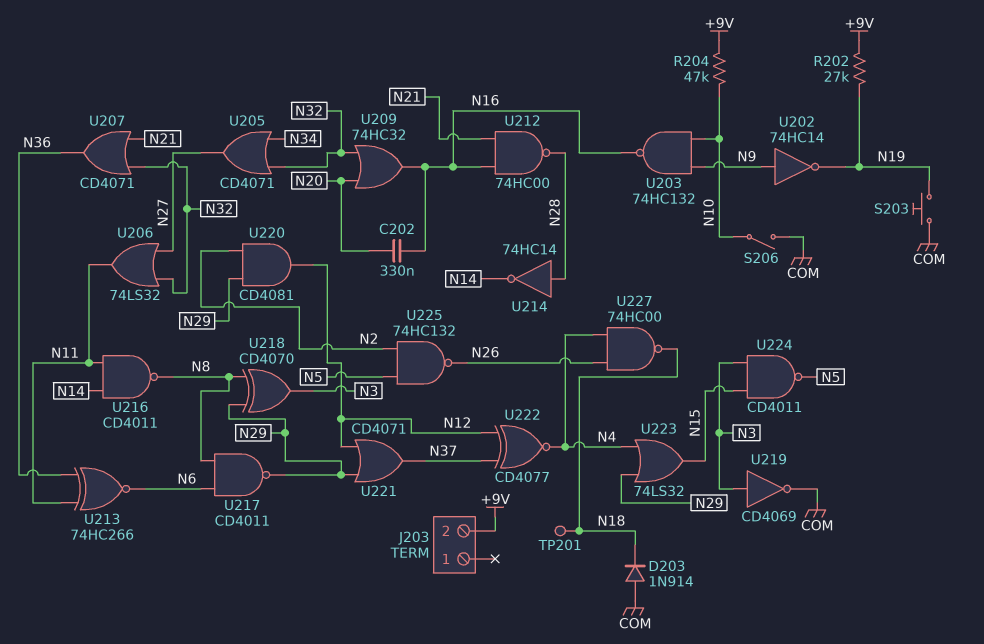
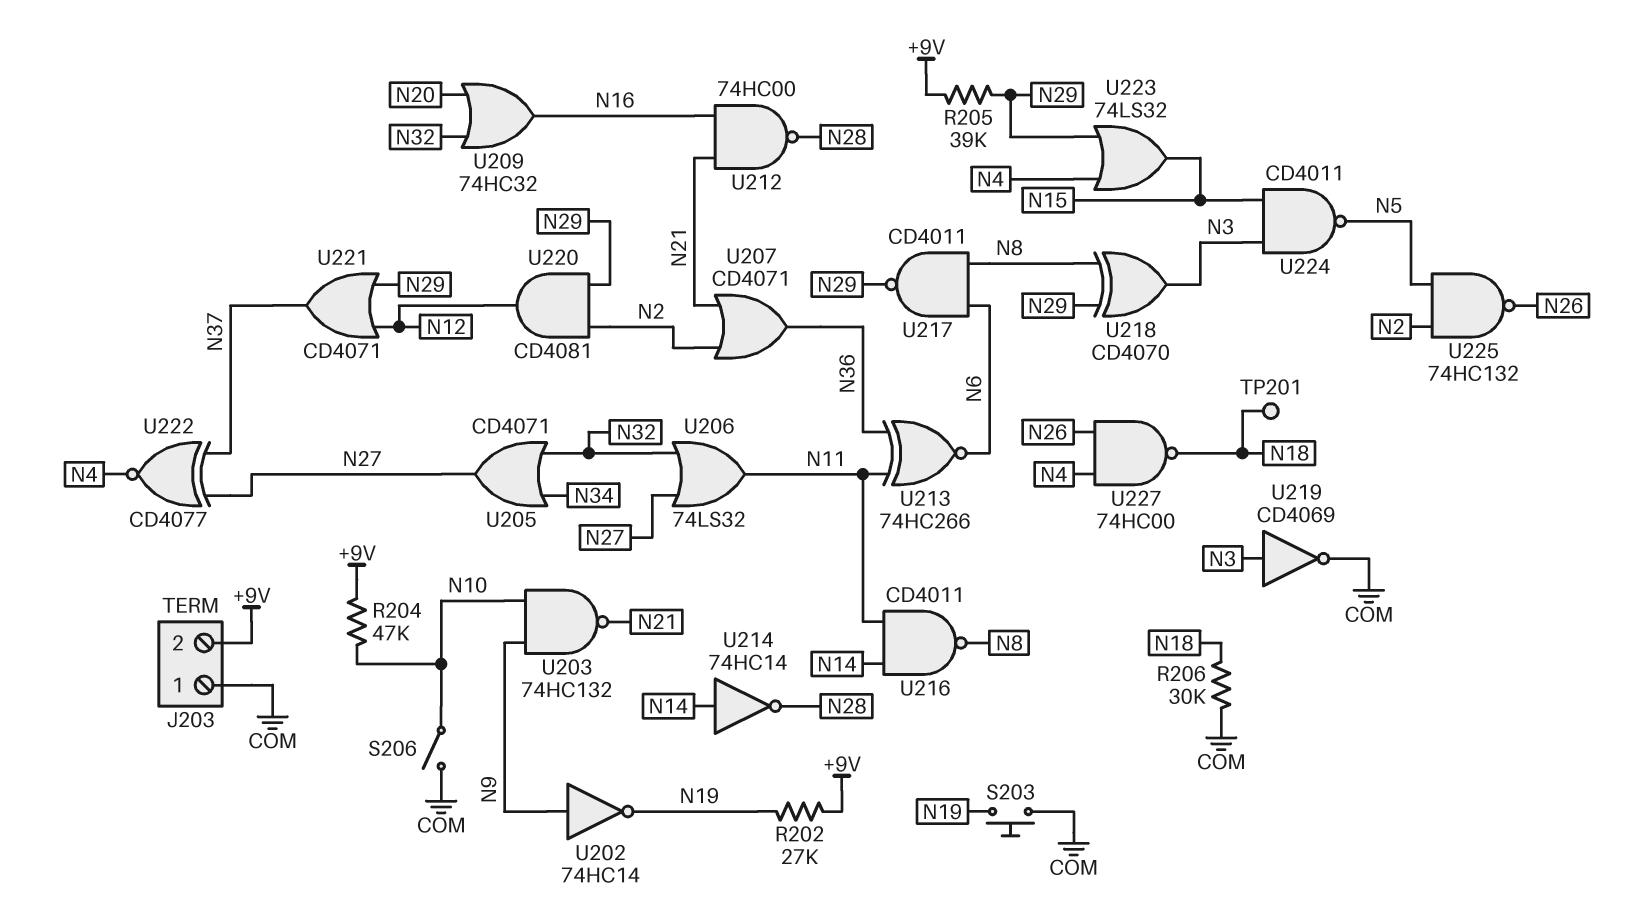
C202: 330nF (N16, N20) -> none
D203: diode 1N914 (A COM, K N18) -> none
J203 pin 1: none -> COM
R205: none -> 39k (+9V, N29)
R206: none -> 30k (COM, N18)
U203: NAND 74HC132 (in N9, in N10, out N16) -> NAND 74HC132 (in N9, in N10, out N21)
U207: OR CD4071 (in N21, in N32, out N36) -> OR CD4071 (in N2, in N21, out N36)
U214: NOT 74HC14 (in N28, out N14) -> NOT 74HC14 (in N14, out N28)
U222: XNOR CD4077 (in N12, in N37, out N4) -> XNOR CD4077 (in N27, in N37, out N4)

